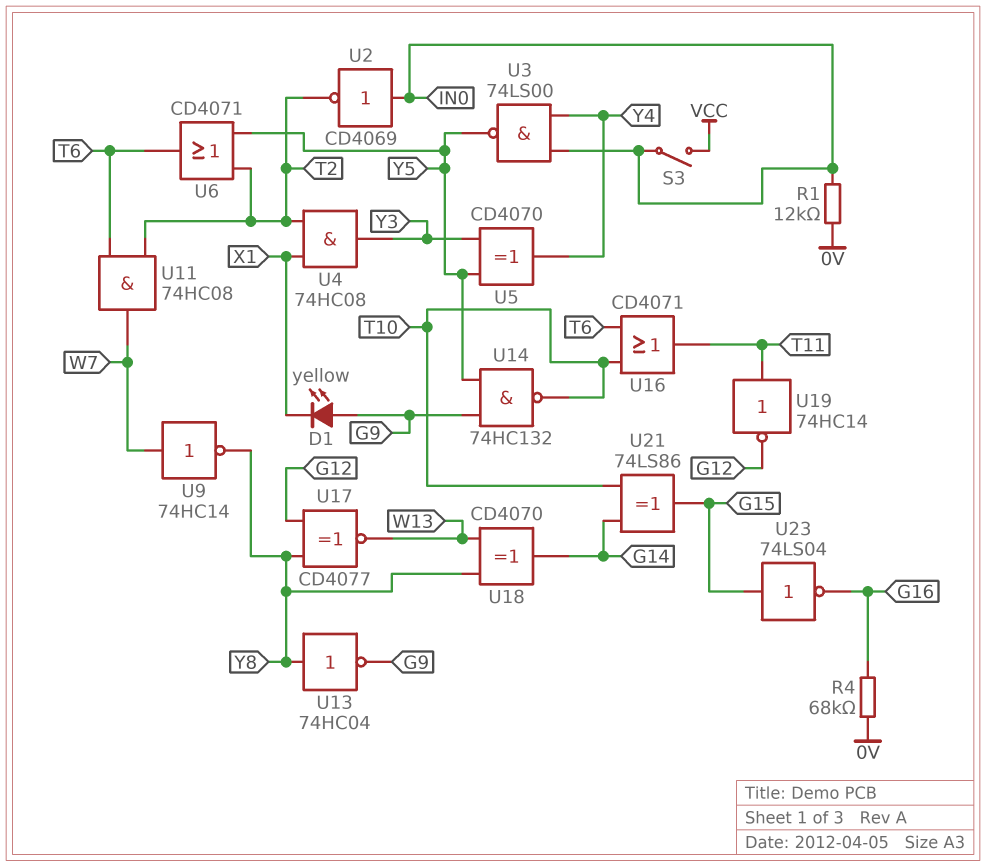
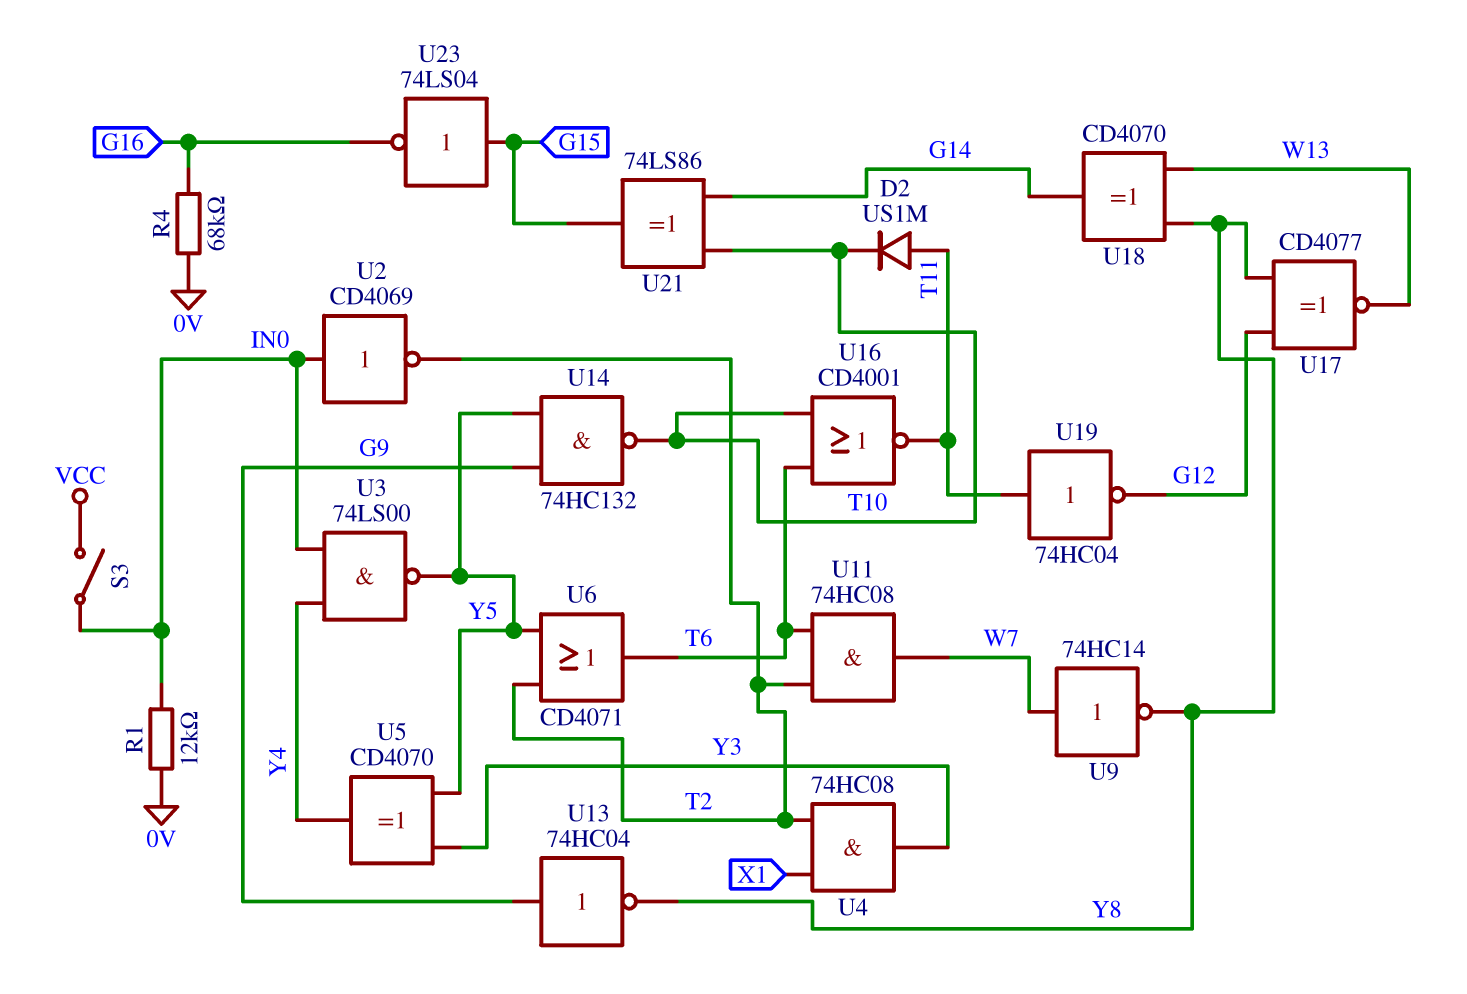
D1: LED yellow (A G9, K X1) -> none
D2: none -> diode US1M (A T11, K T10)
U13: NOT 74HC04 (in Y8, out G9) -> NOT 74HC04 (in G9, out Y8)
U16: OR CD4071 (in T6, in T10, out T11) -> NOR CD4001 (in T6, in T10, out T11)
U19: NOT 74HC14 (in T11, out G12) -> NOT 74HC04 (in T11, out G12)

